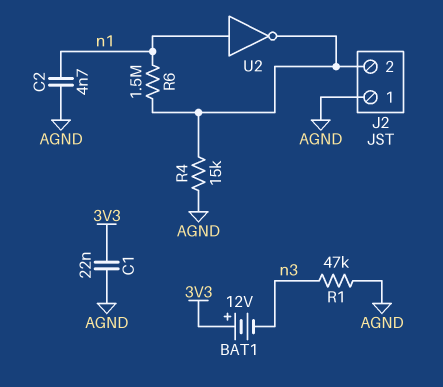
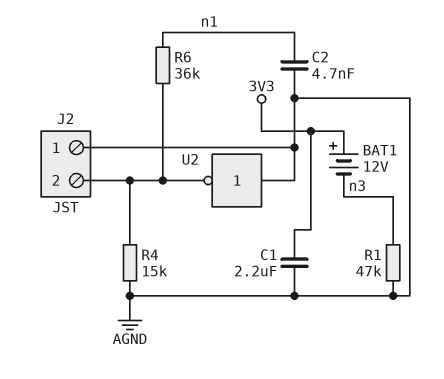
C1: 22nF (3V3, AGND) -> 2.2uF (3V3, AGND)
R6: 1.5M (J2/2, n1) -> 36k (J2/2, n1)
U2: NOT (in n1, out J2/2) -> NOT (in AGND, out J2/2)

